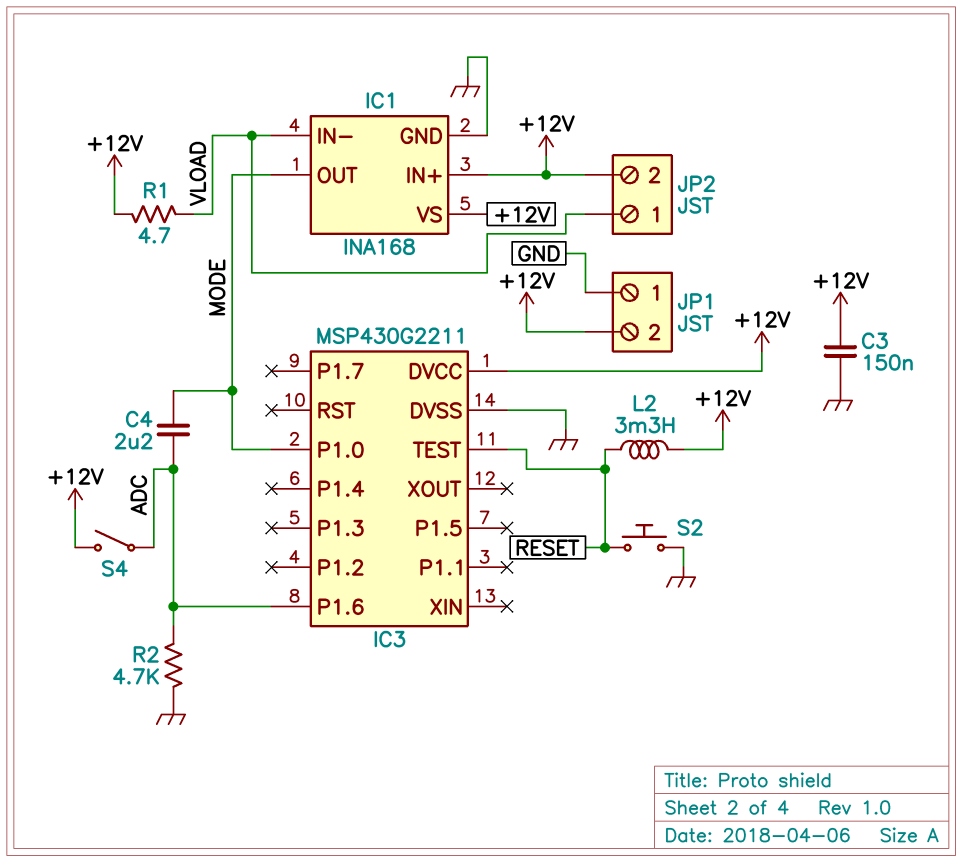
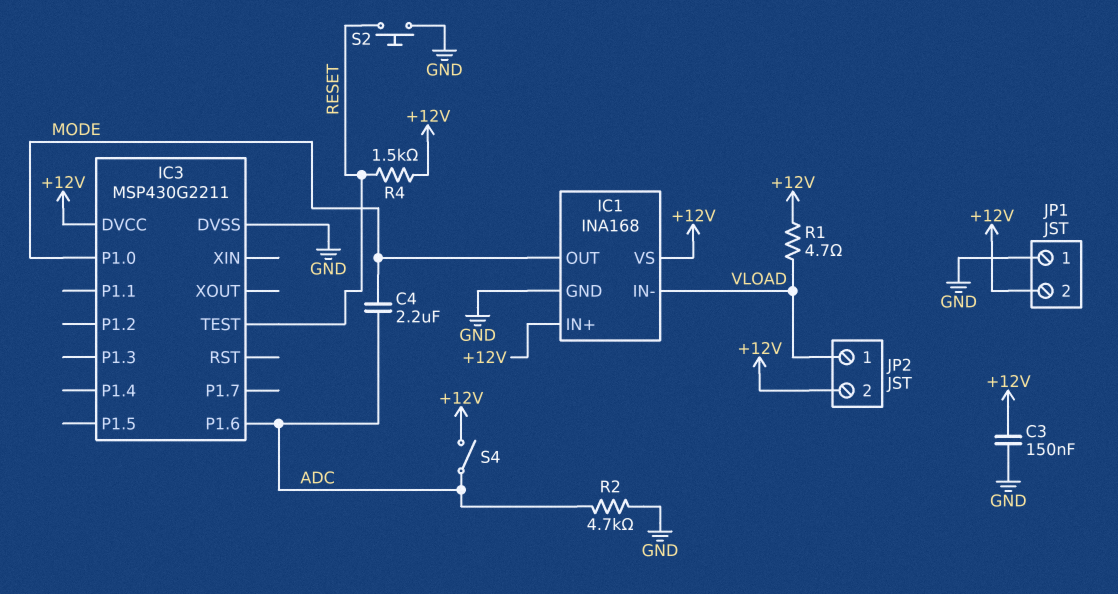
L2: 3.3mH (+12V, RESET) -> none
R4: none -> 1.5k (+12V, RESET)

